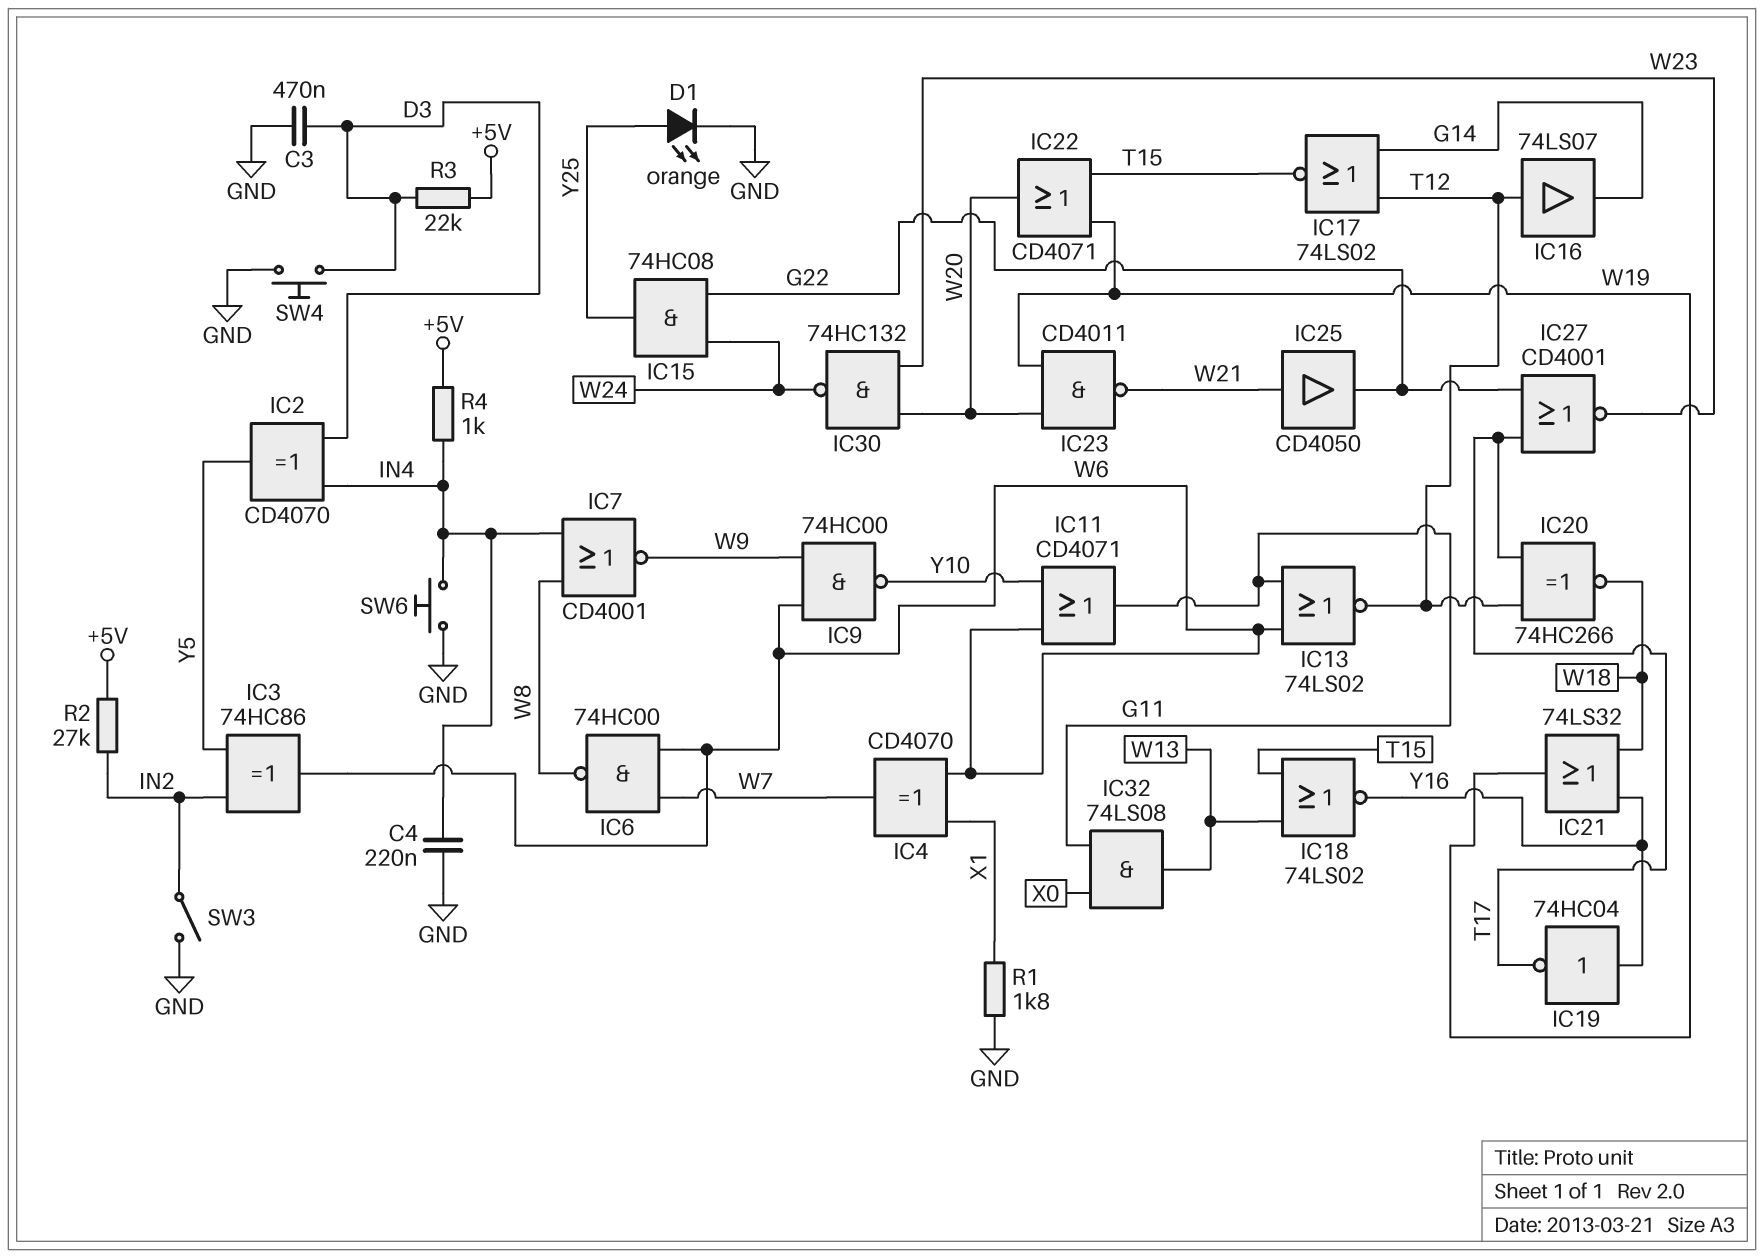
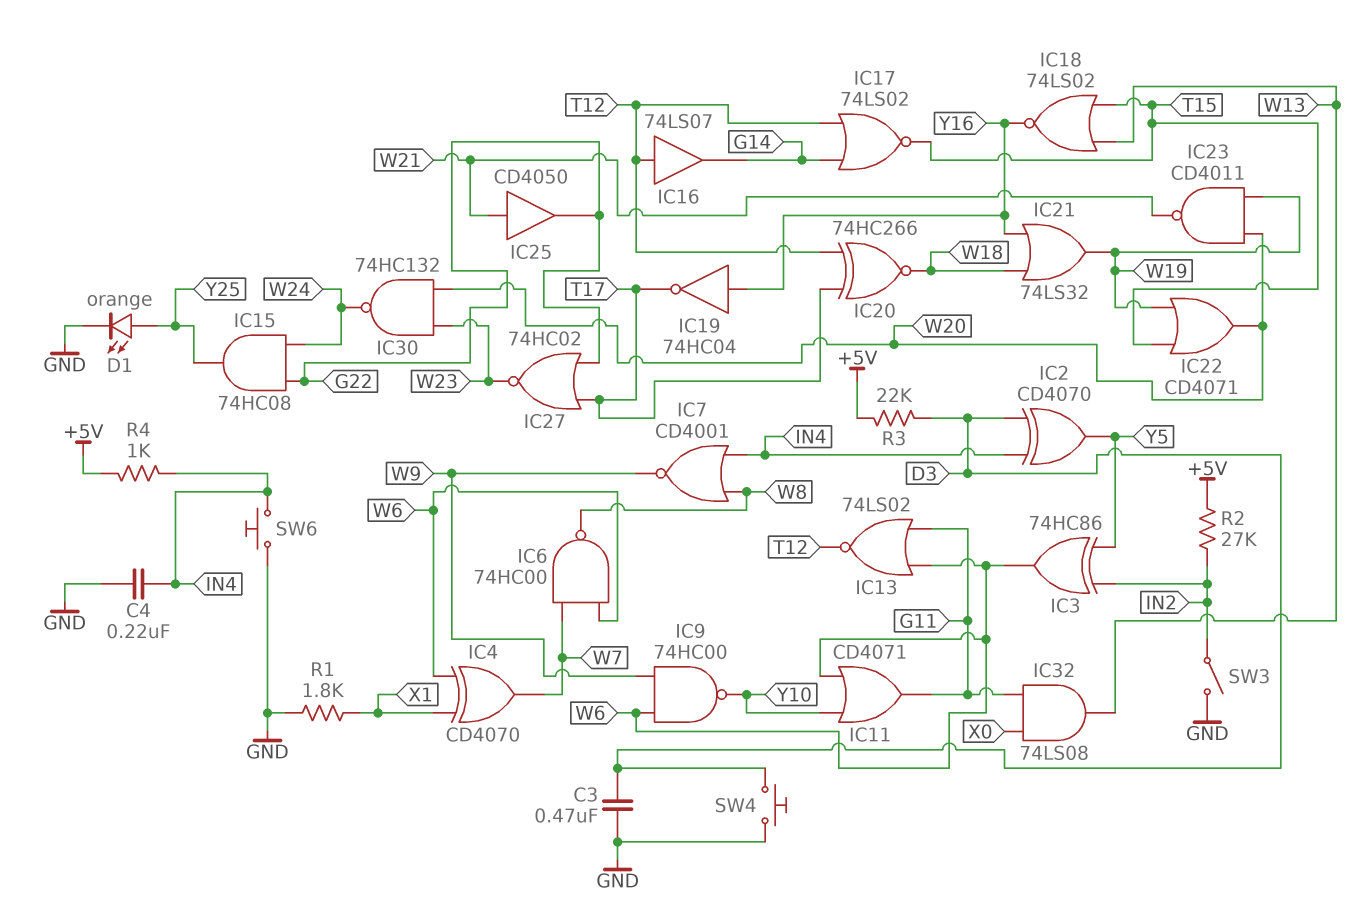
IC27: NOR CD4001 (in G22, in T17, out W23) -> NOR 74HC02 (in G22, in T17, out W23)

